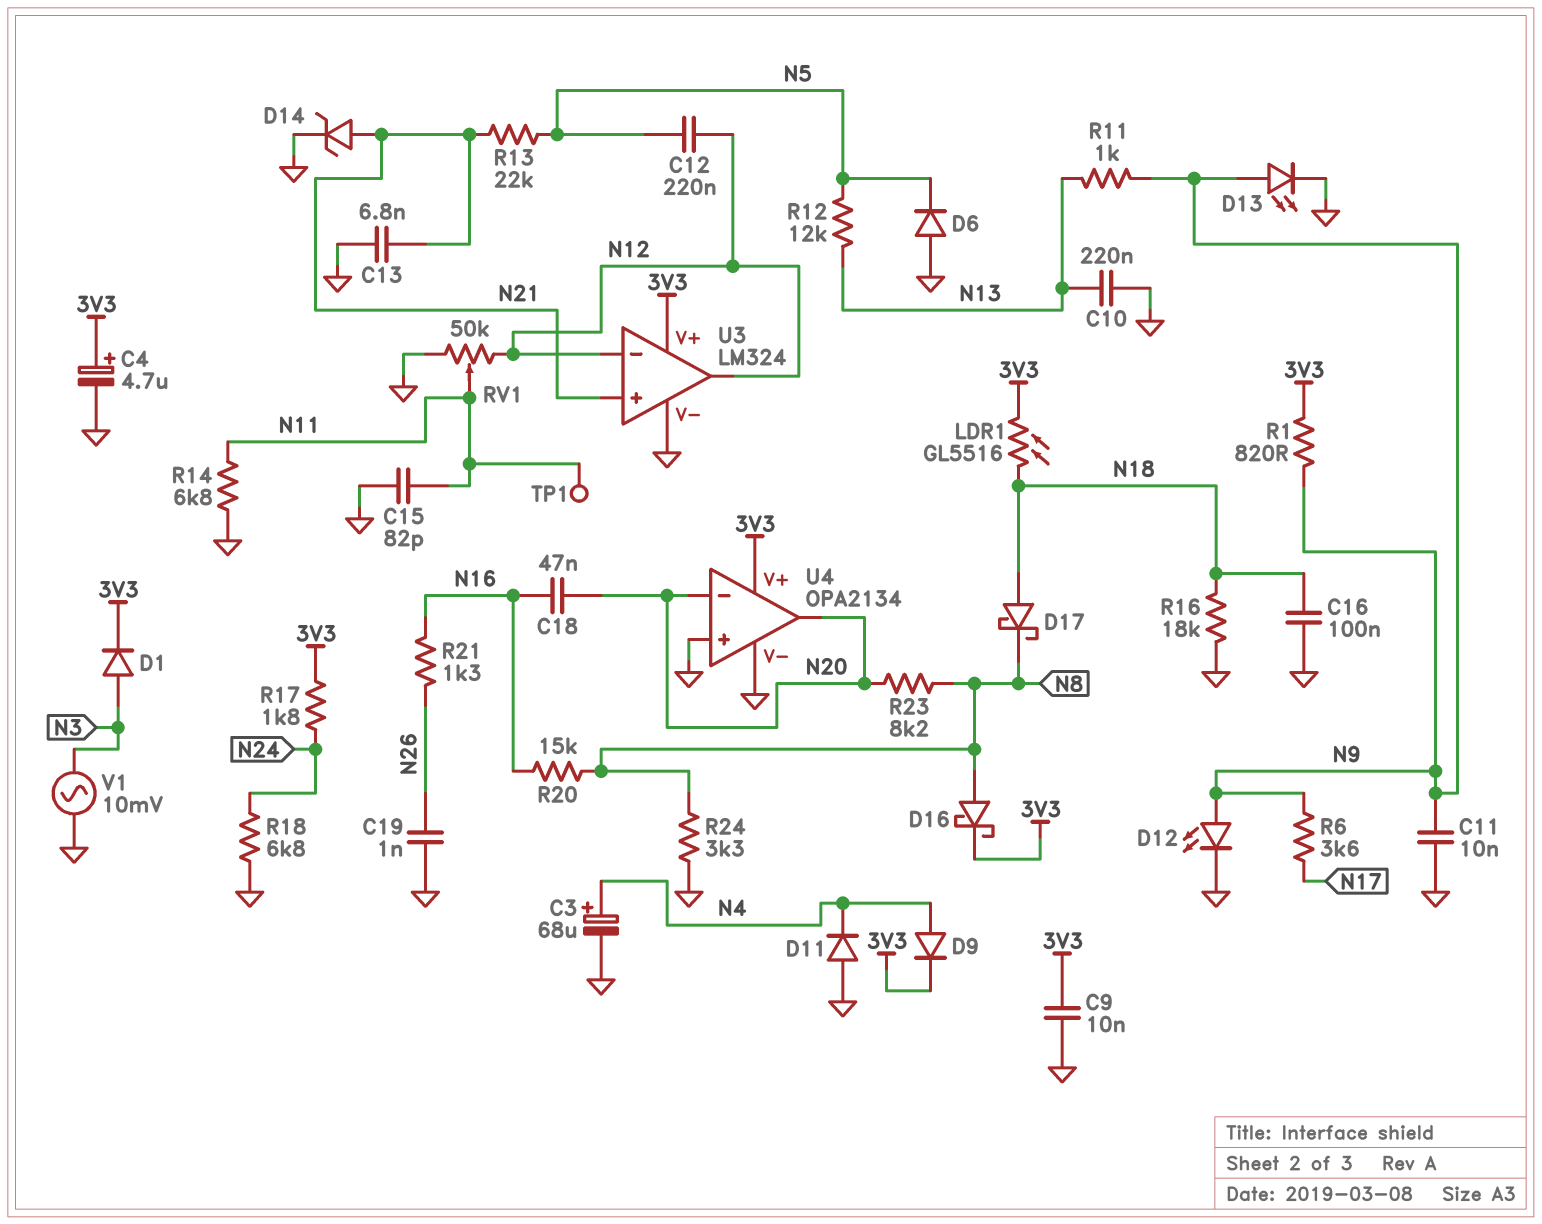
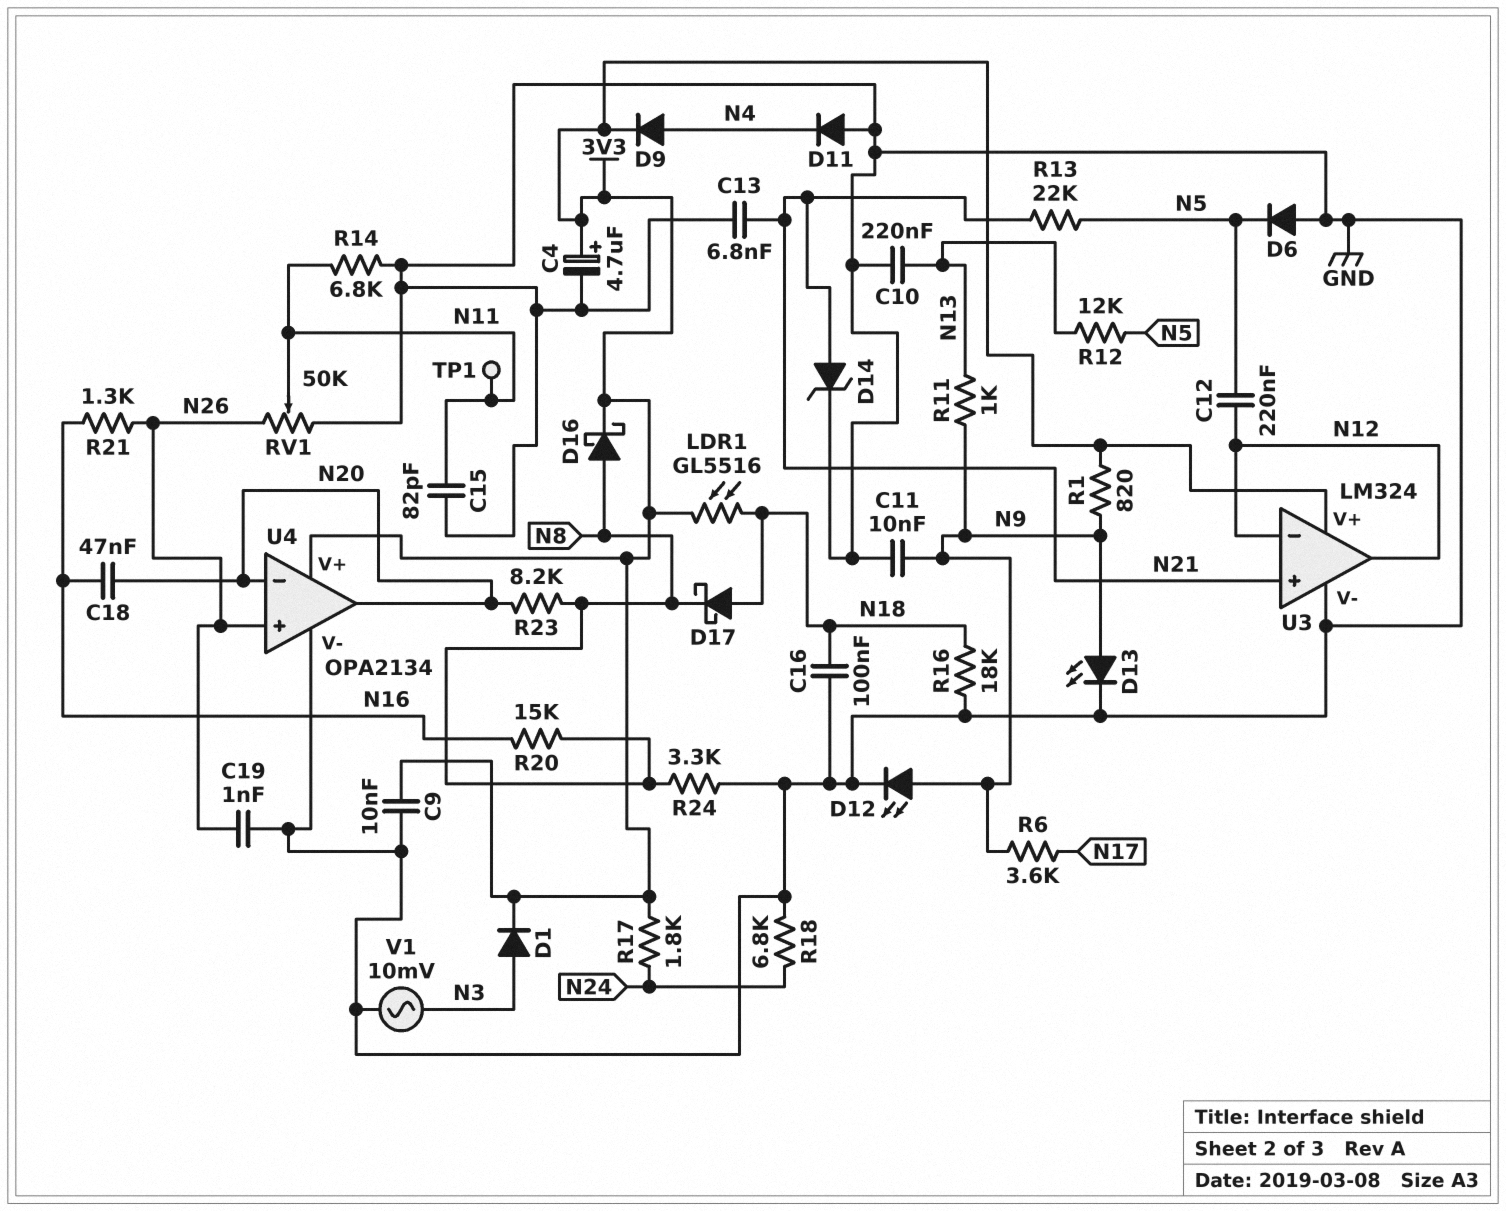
C3: 68uF (plus N4, minus GND) -> none
RV1: 50k (GND, N12, wiper N11) -> 50k (GND, N26, wiper N11)
U4 pin in+: GND -> N26

